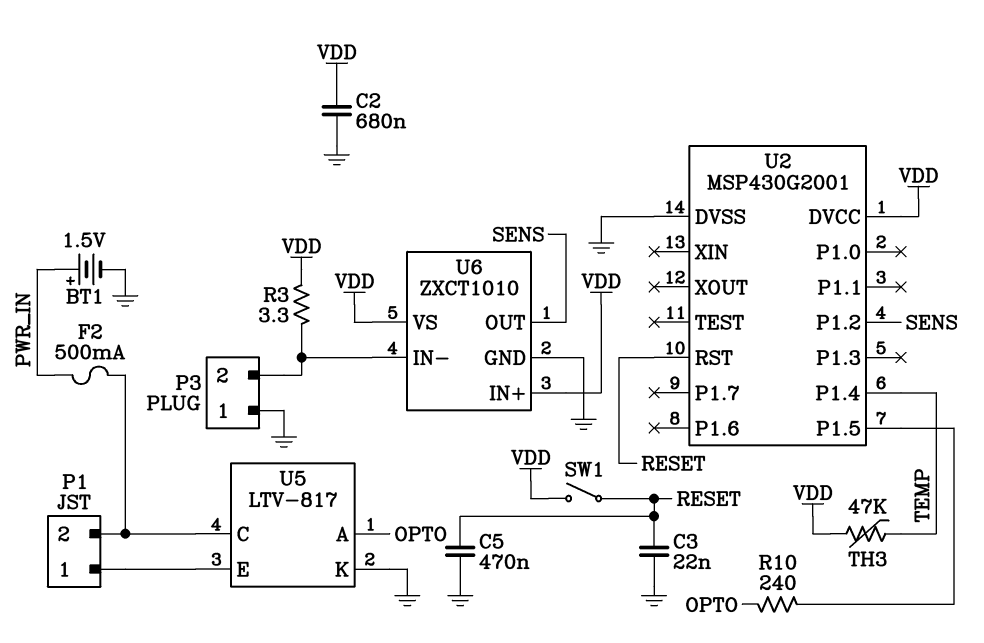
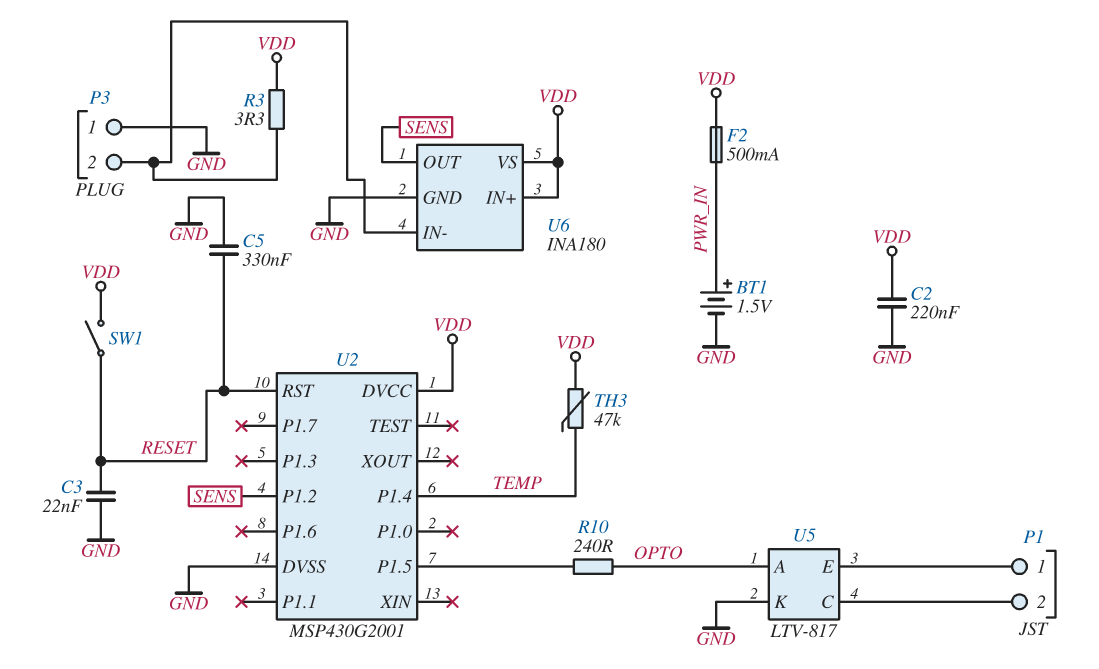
C2: 680nF (GND, VDD) -> 220nF (GND, VDD)
C5: 470nF (GND, RESET) -> 330nF (GND, RESET)
F2: 500mA (P1/2, PWR_IN) -> 500mA (PWR_IN, VDD)
U6: ZXCT1010 -> INA180

